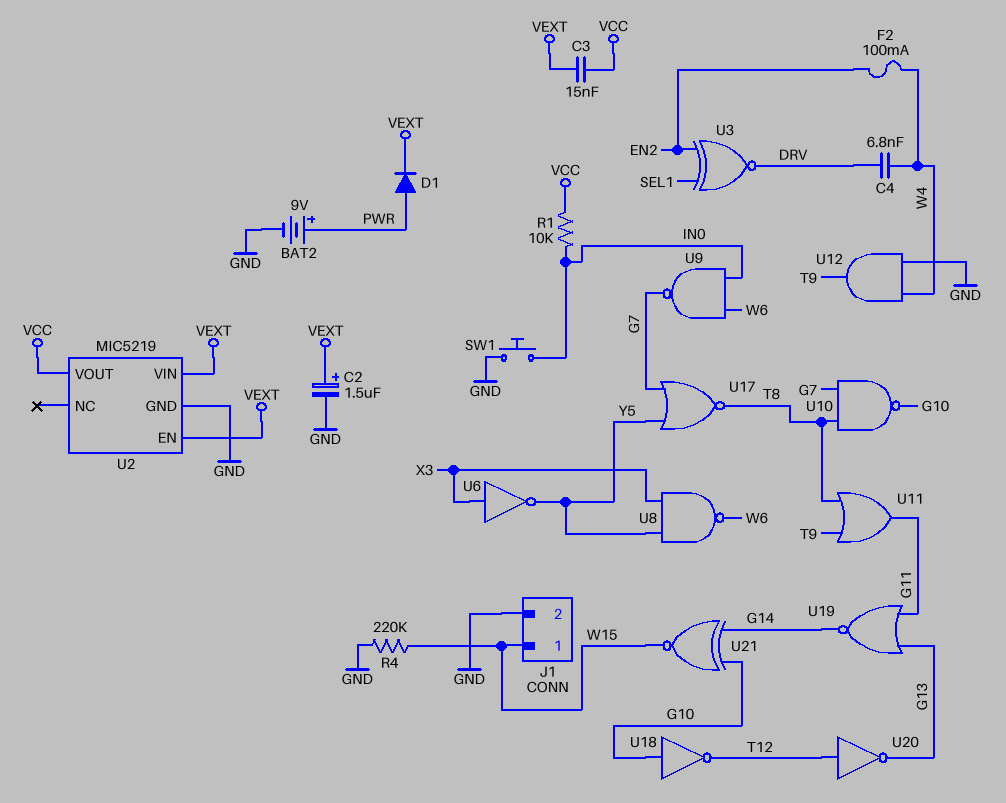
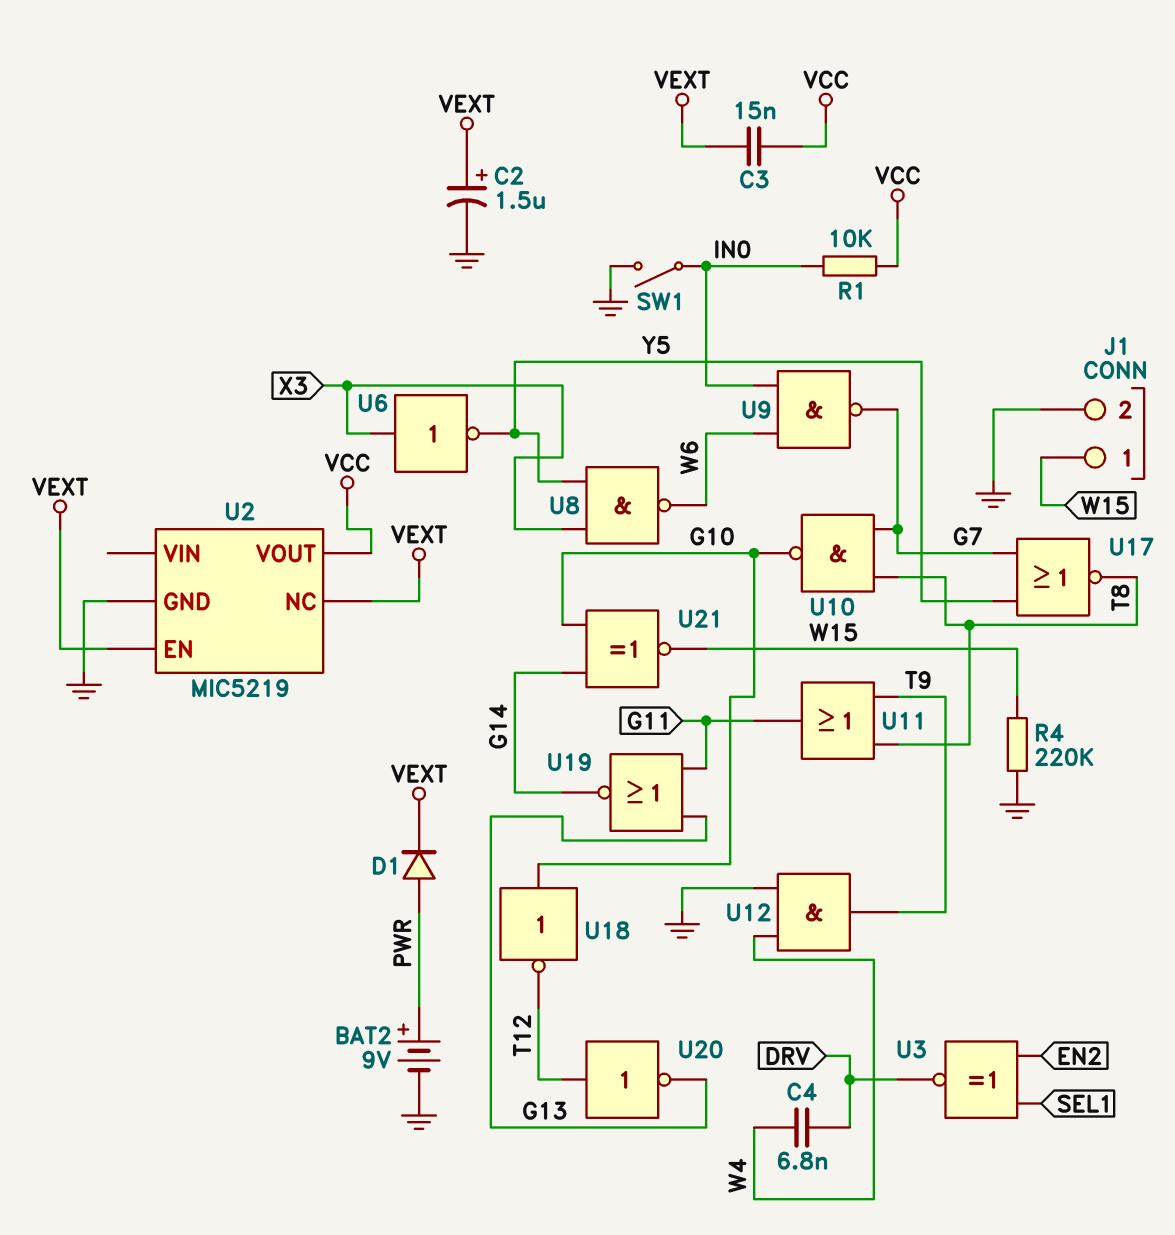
F2: 100mA (EN2, W4) -> none
SW1: button (GND, IN0) -> switch (GND, IN0)
U2 pin NC: none -> VEXT
U2 pin VIN: VEXT -> none

